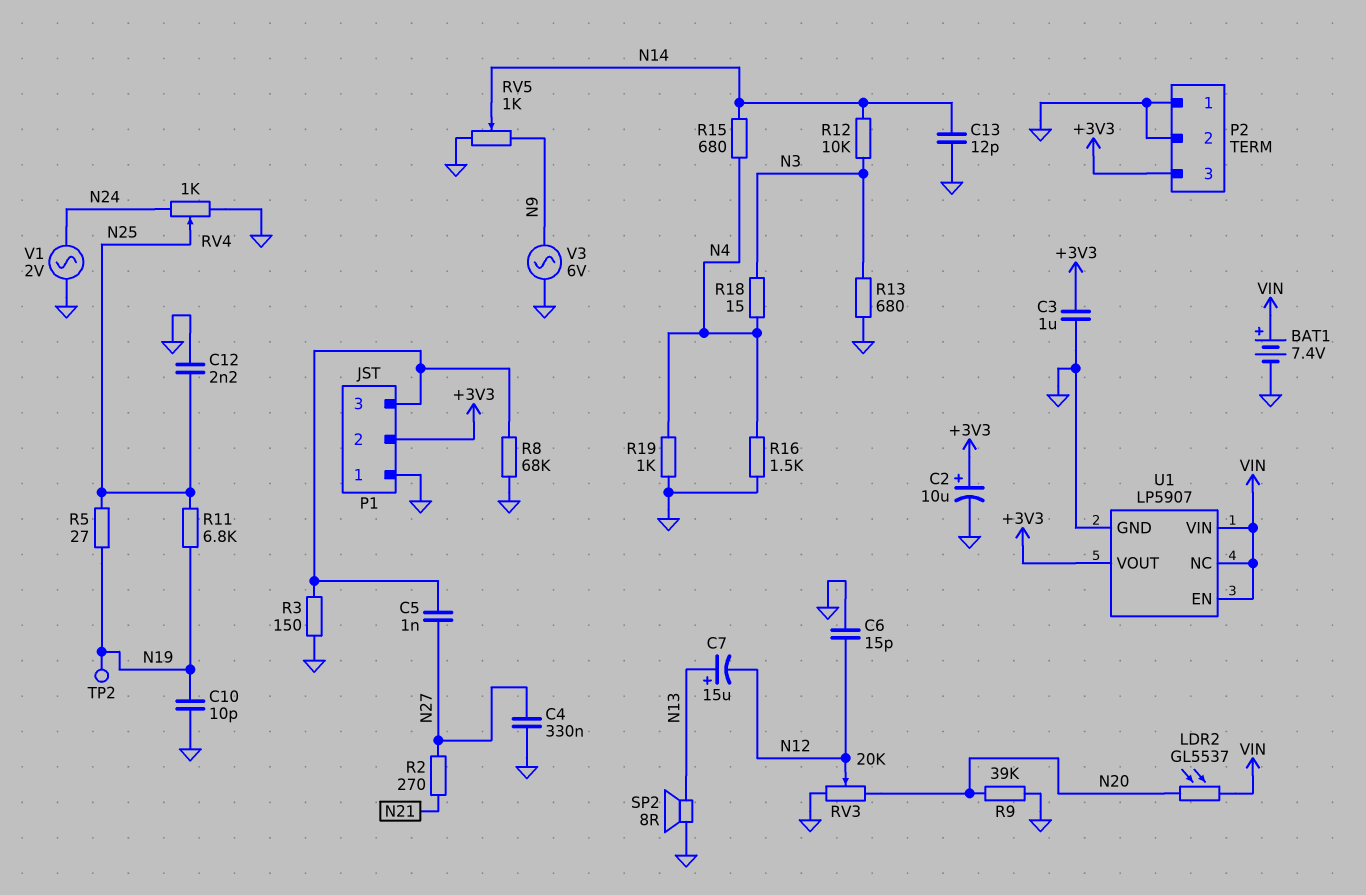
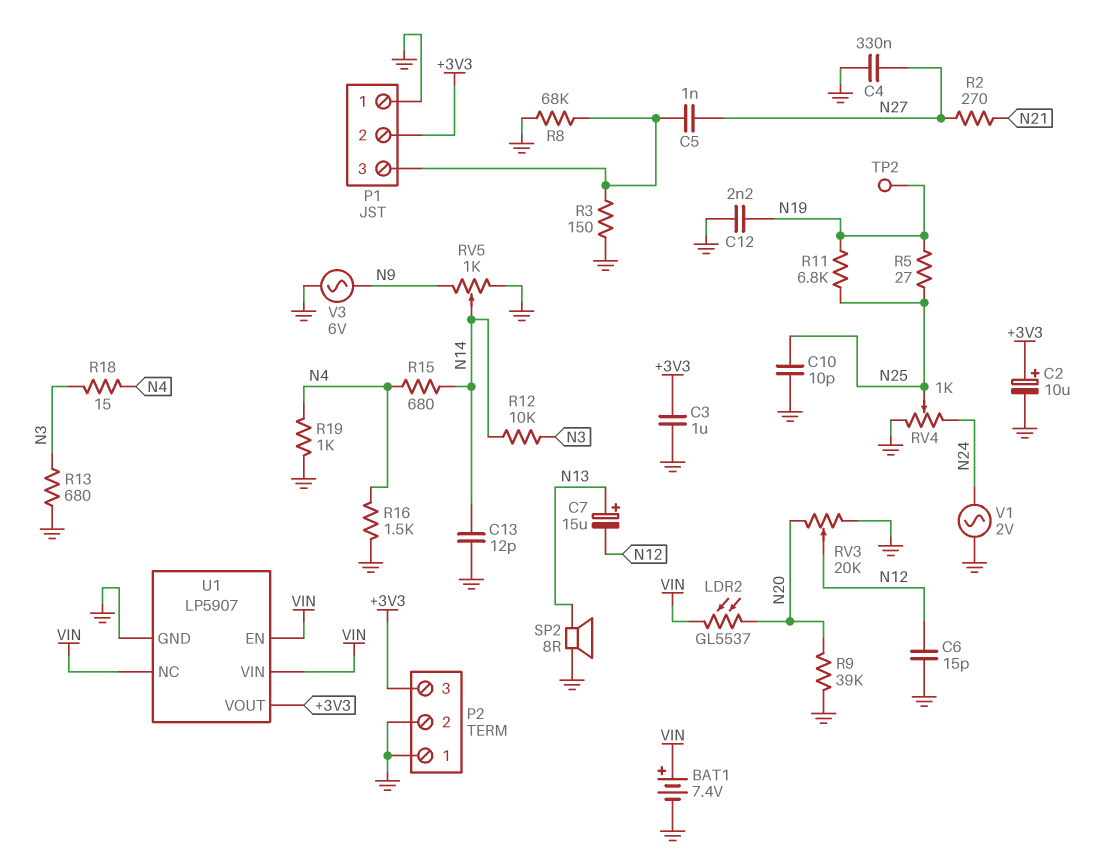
C10: 10pF (GND, N19) -> 10pF (GND, N25)
C12: 2.2nF (GND, N25) -> 2.2nF (GND, N19)

